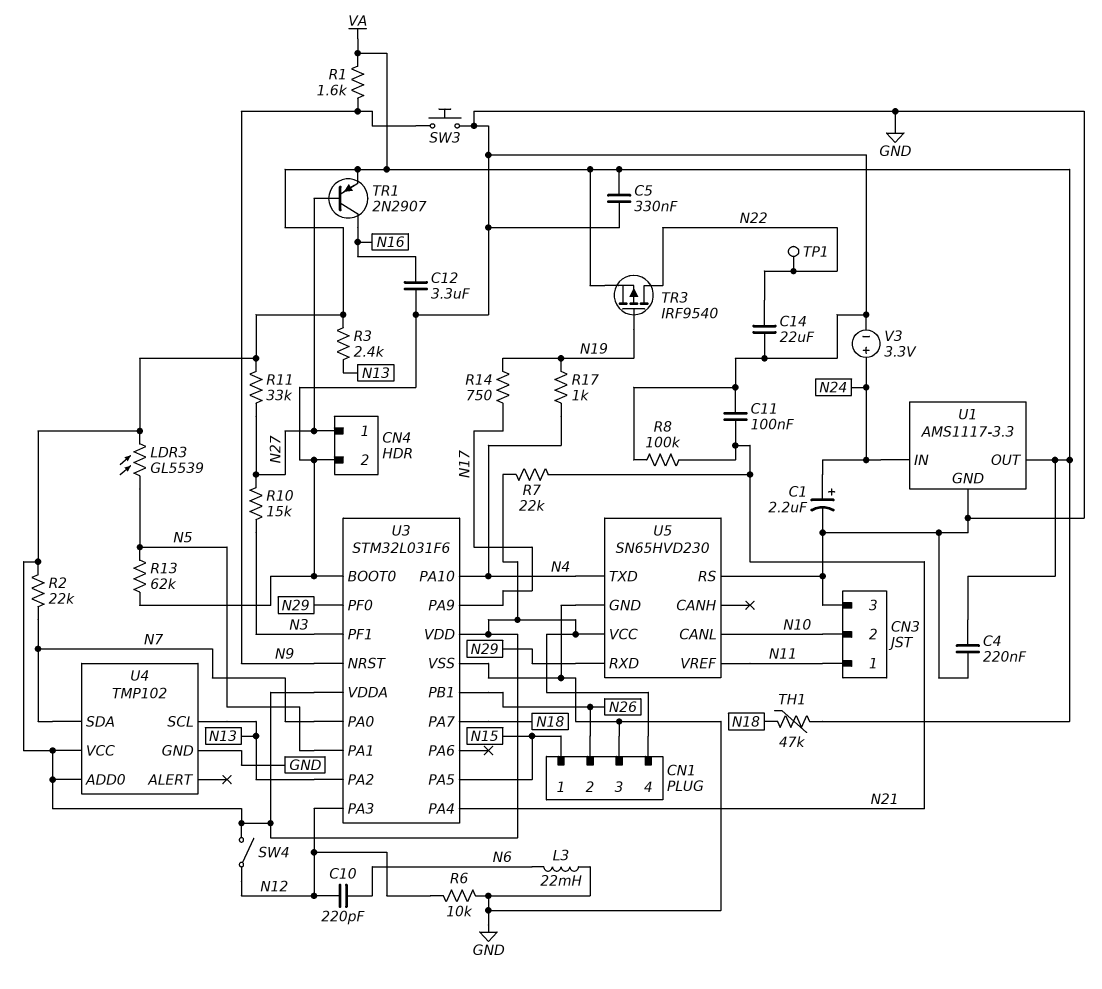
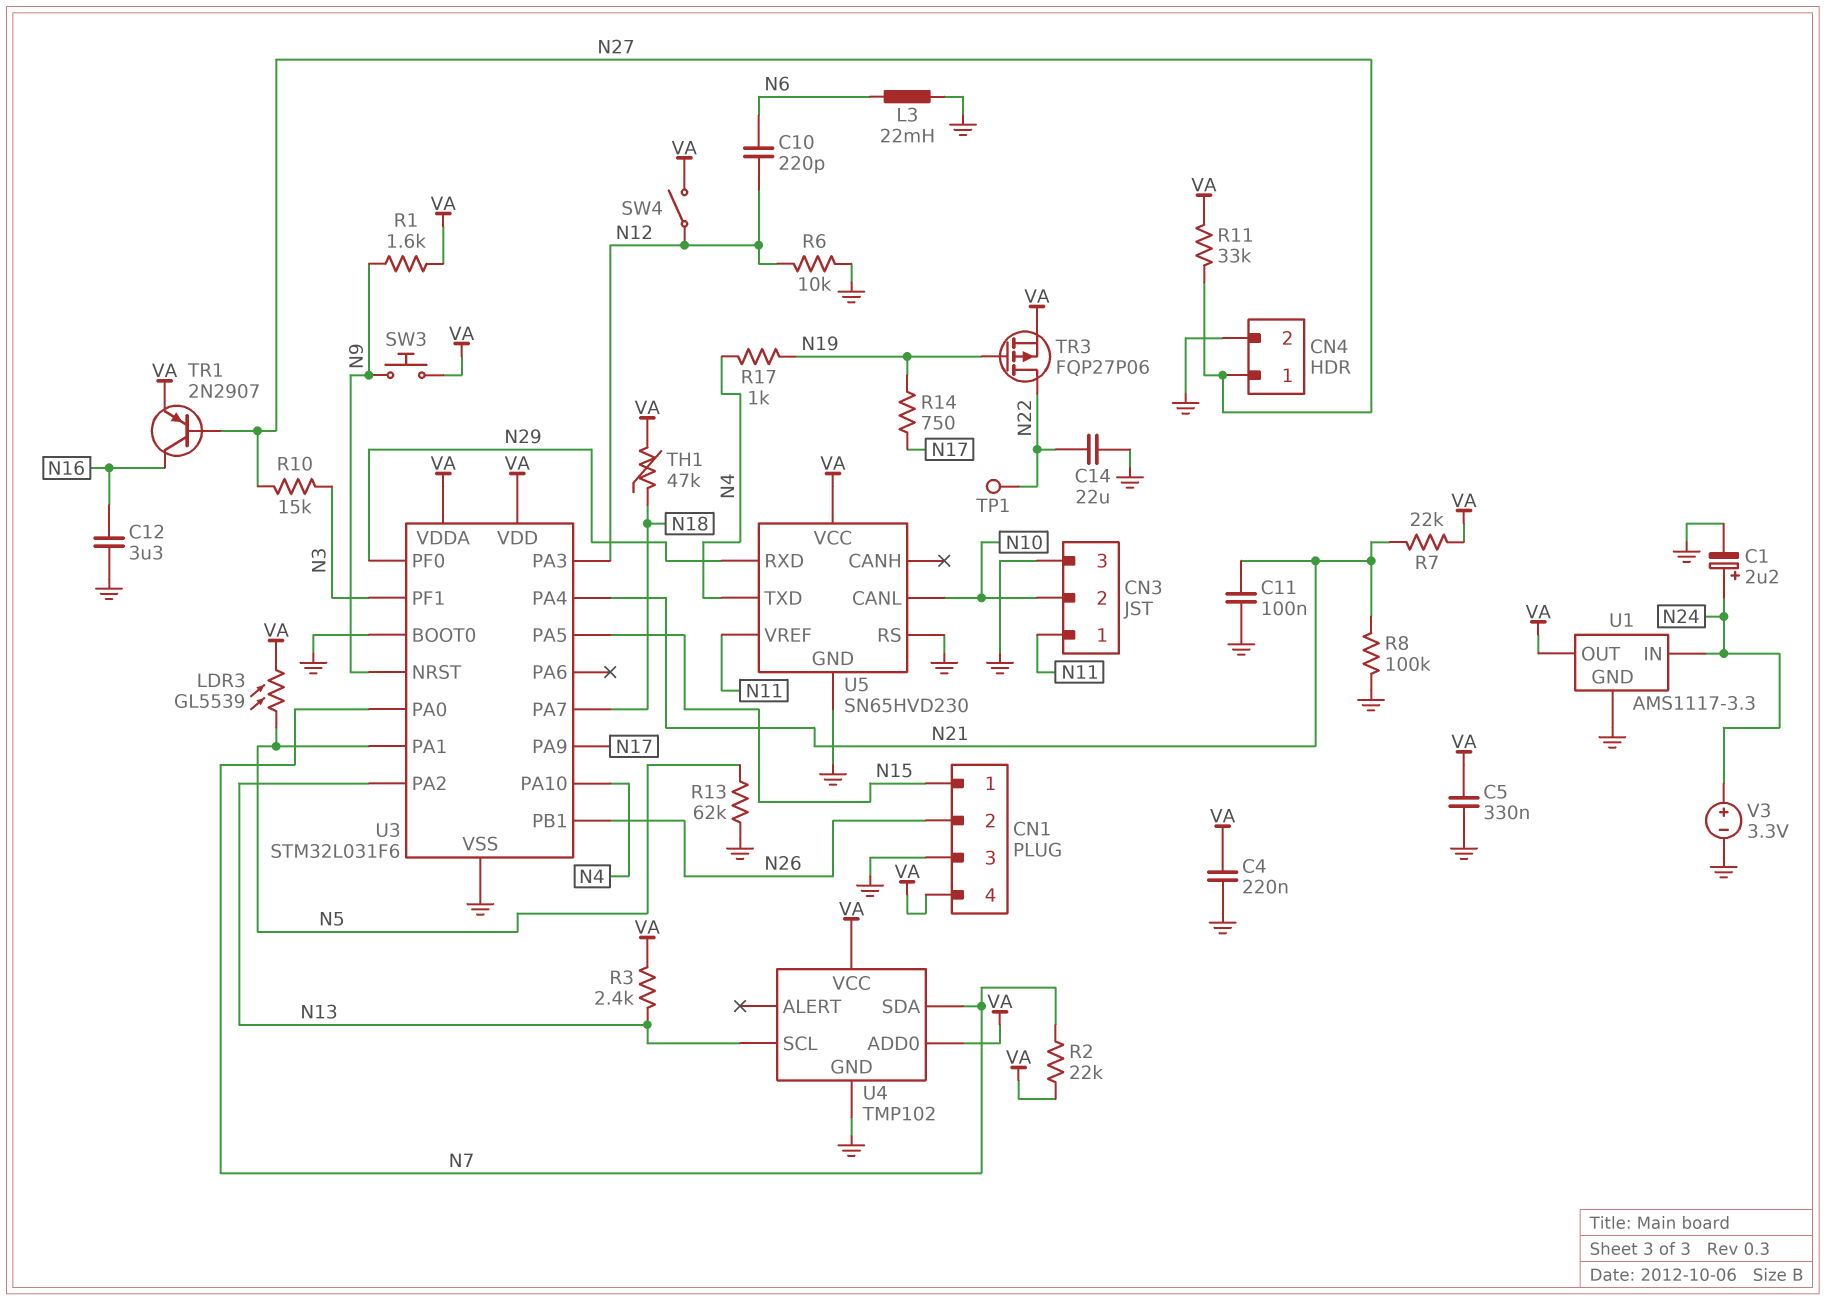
SW3: button (GND, N9) -> button (N9, VA)
TR3: PMOS IRF9540 (G N19, D N22, S VA) -> PMOS FQP27P06 (G N19, D N22, S VA)

